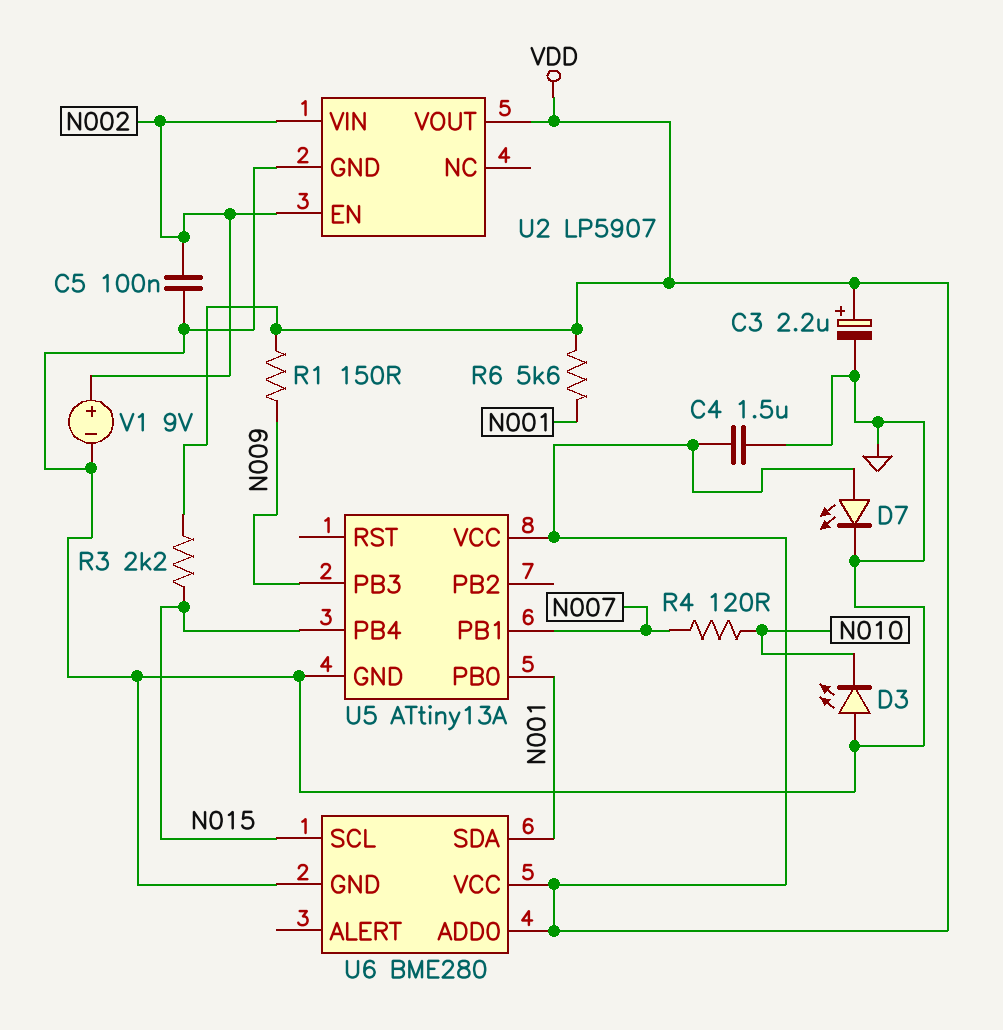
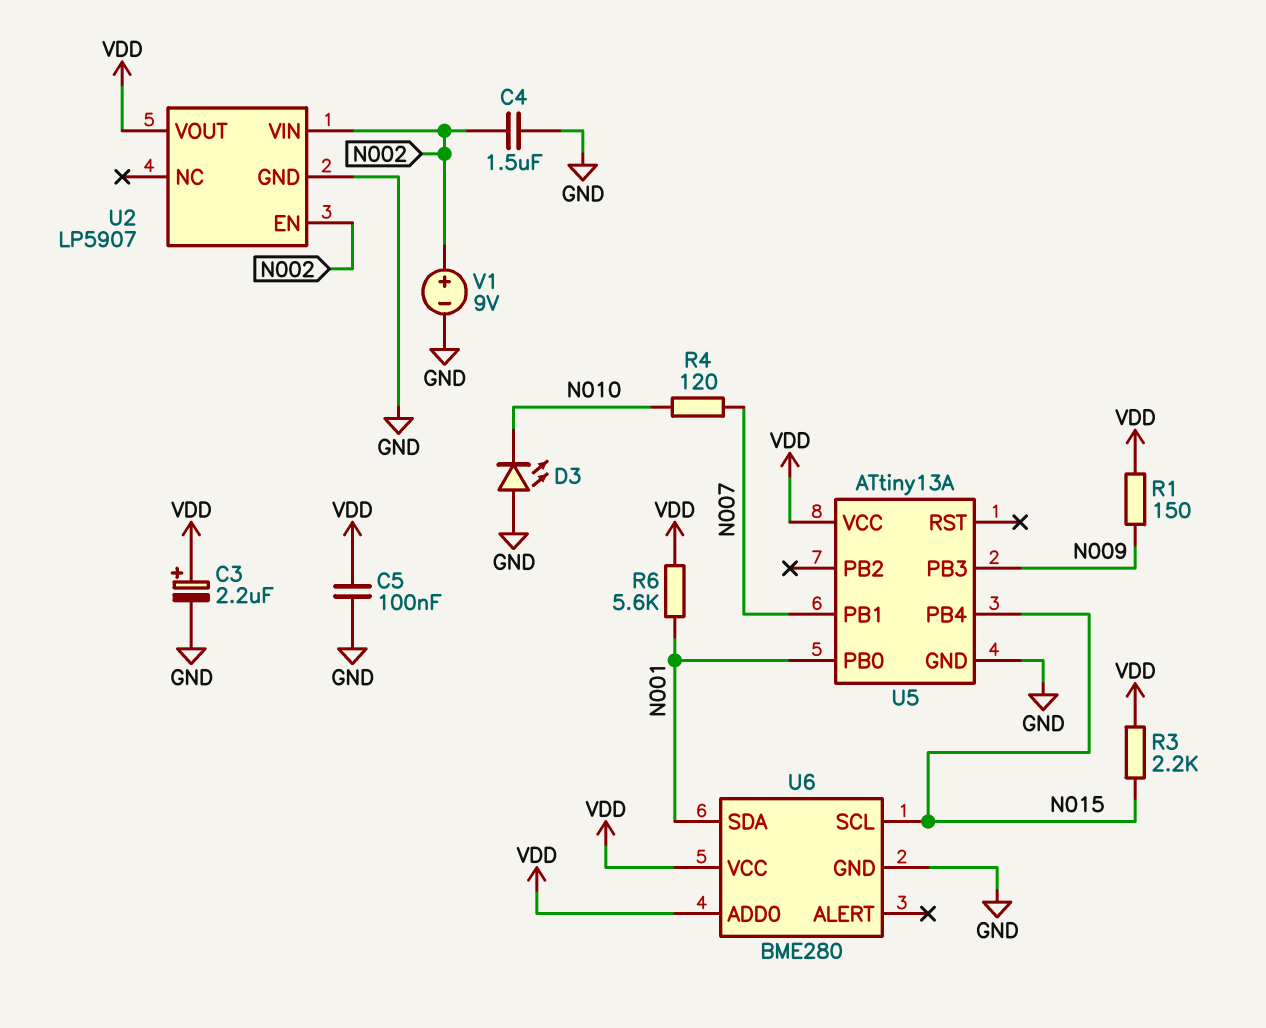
C4: 1.5uF (GND, VDD) -> 1.5uF (GND, N002)
C5: 100nF (GND, N002) -> 100nF (GND, VDD)
D7: LED (A VDD, K GND) -> none

